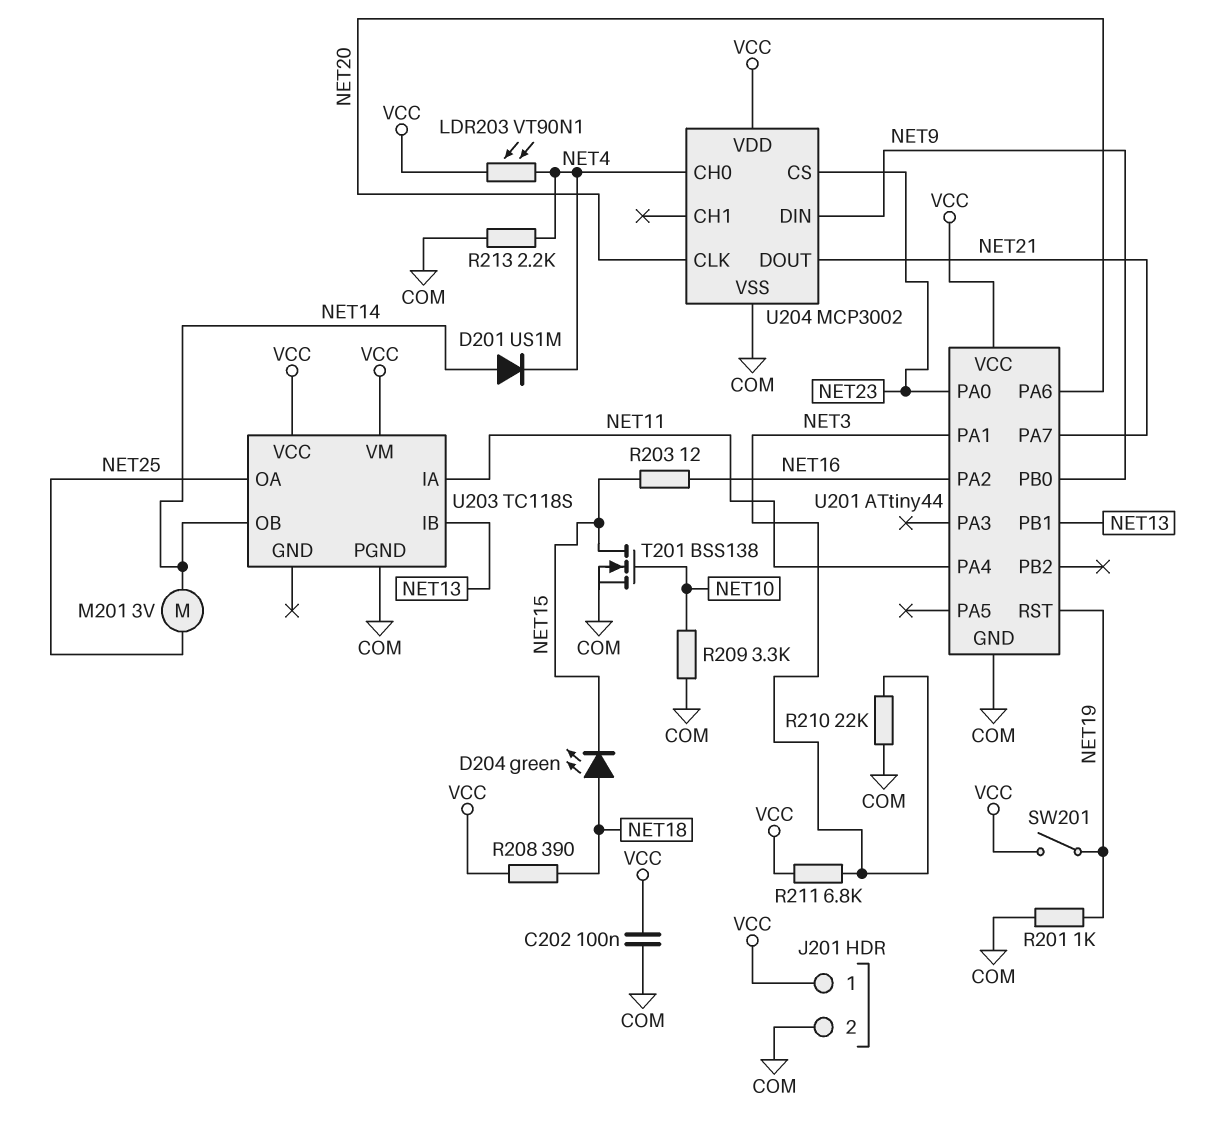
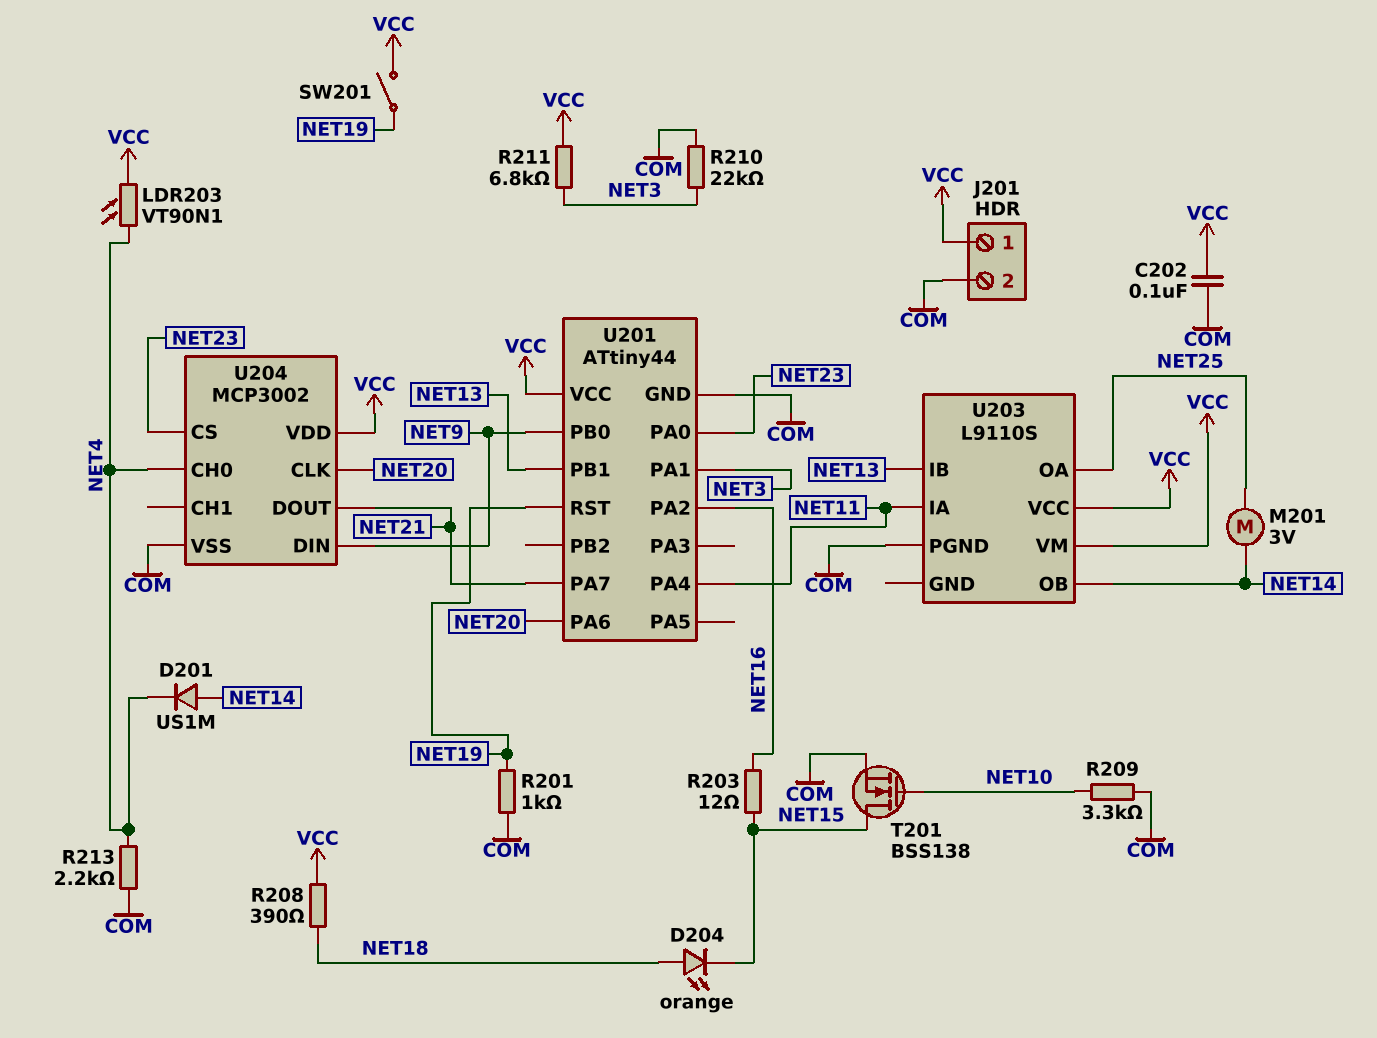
D204: LED green (A NET18, K NET15) -> LED orange (A NET18, K NET15)
U203: TC118S -> L9110S

